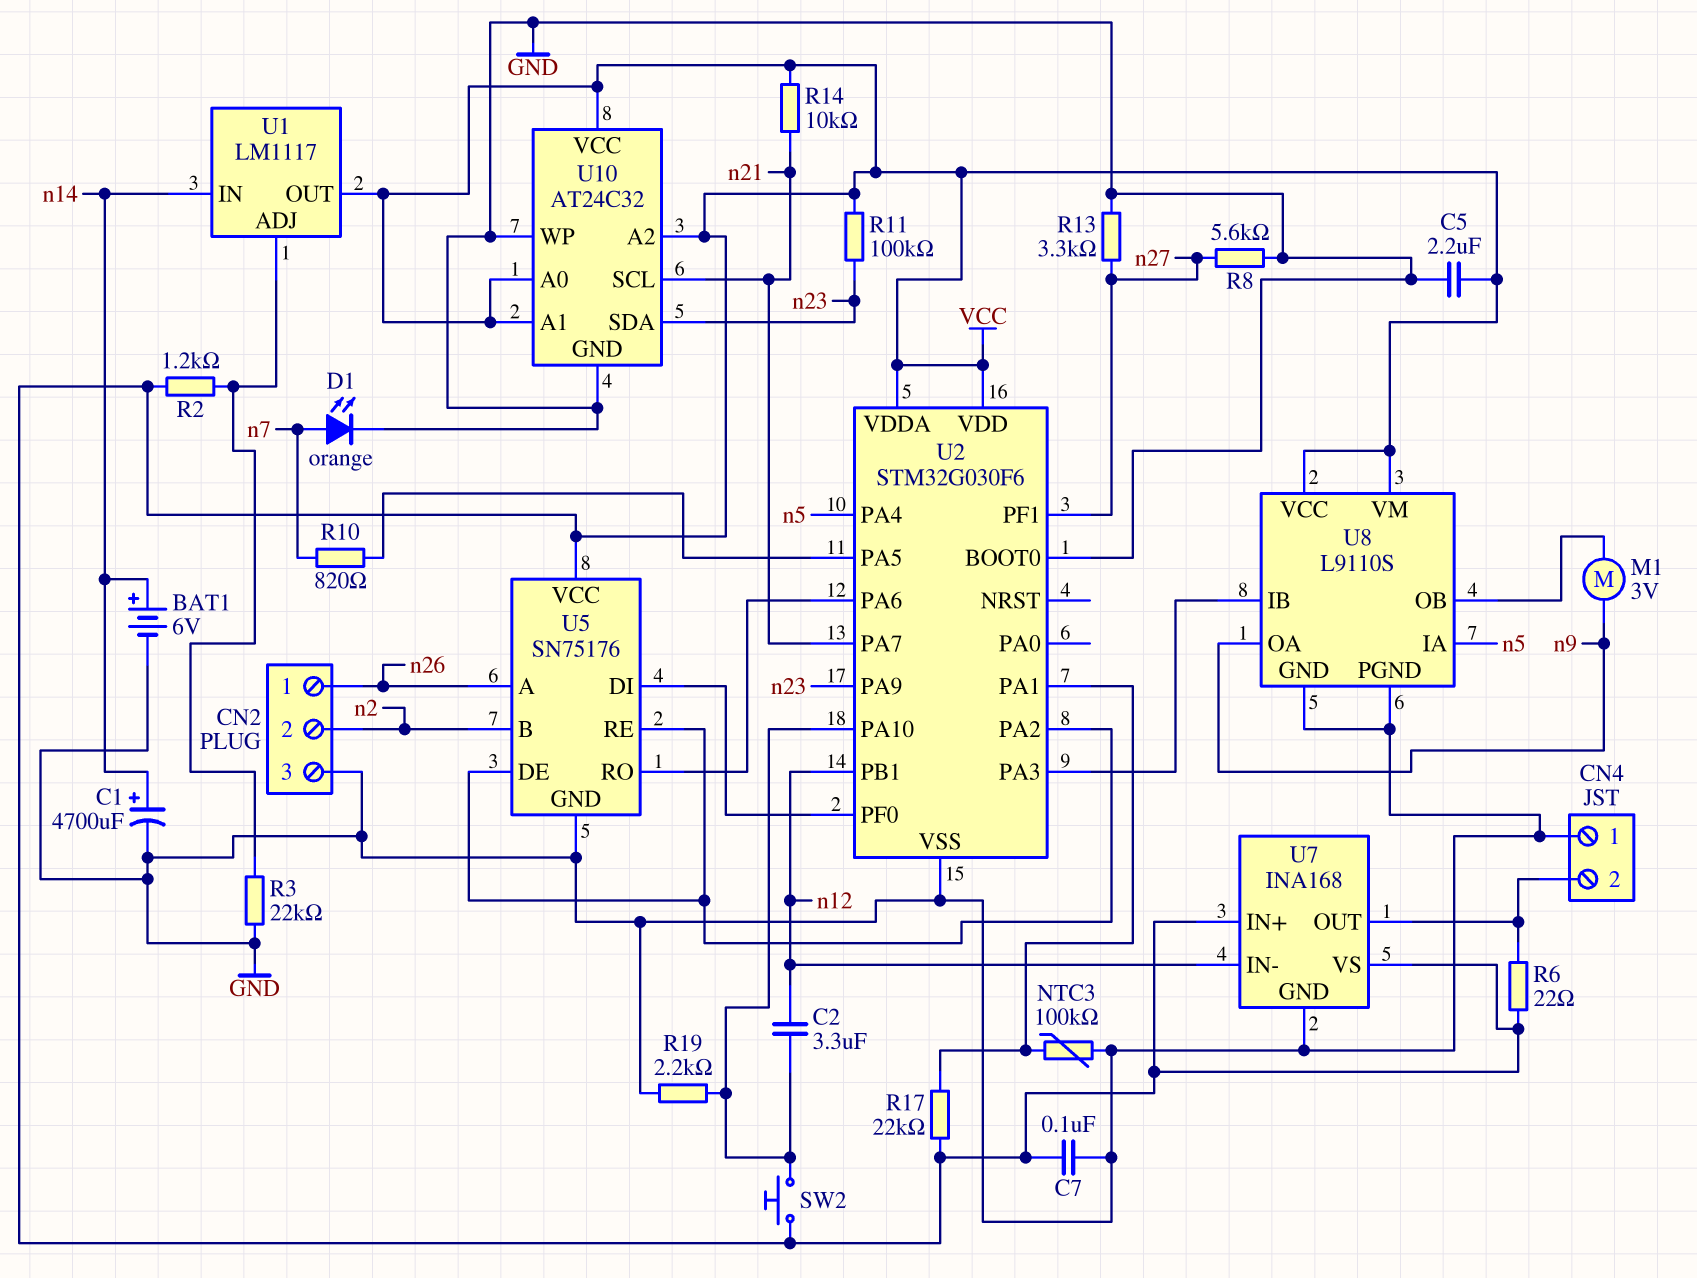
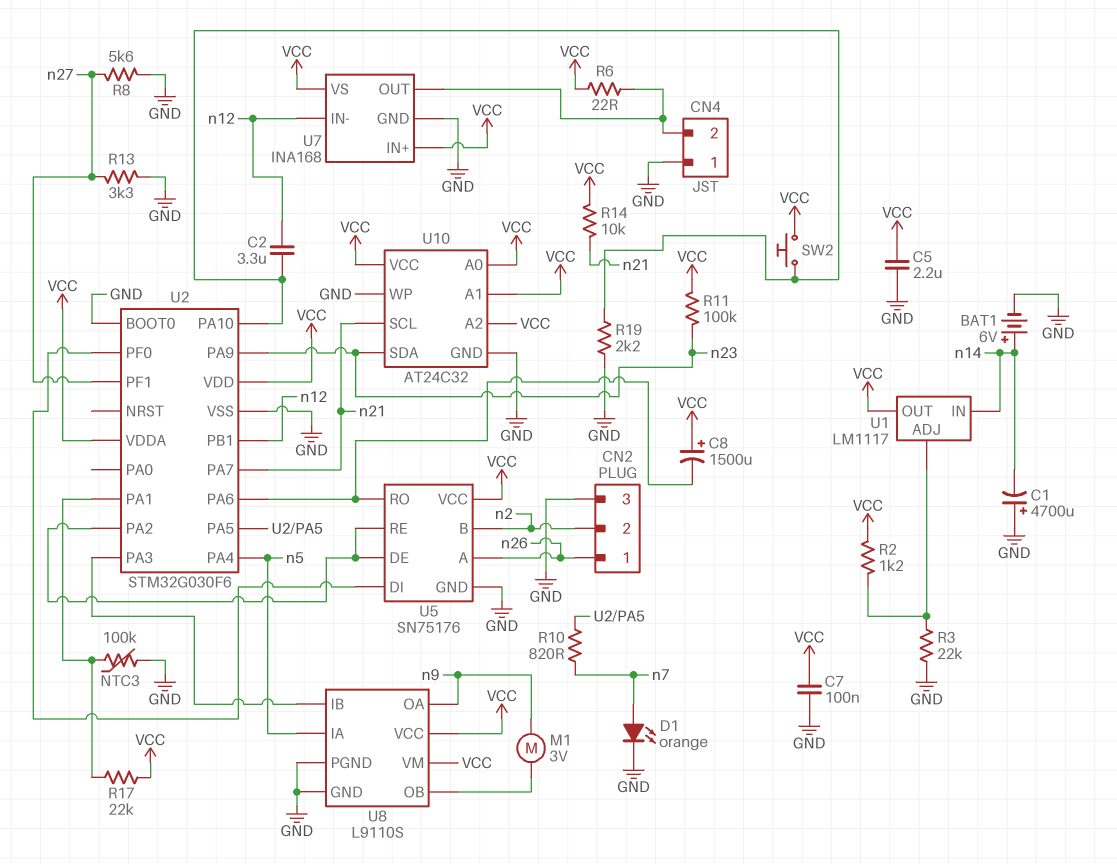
C1: 4700uF (plus n14, minus GND) -> 4700uF (plus GND, minus n14)
C8: none -> 1500uF (plus VCC, minus U2/PA6)

